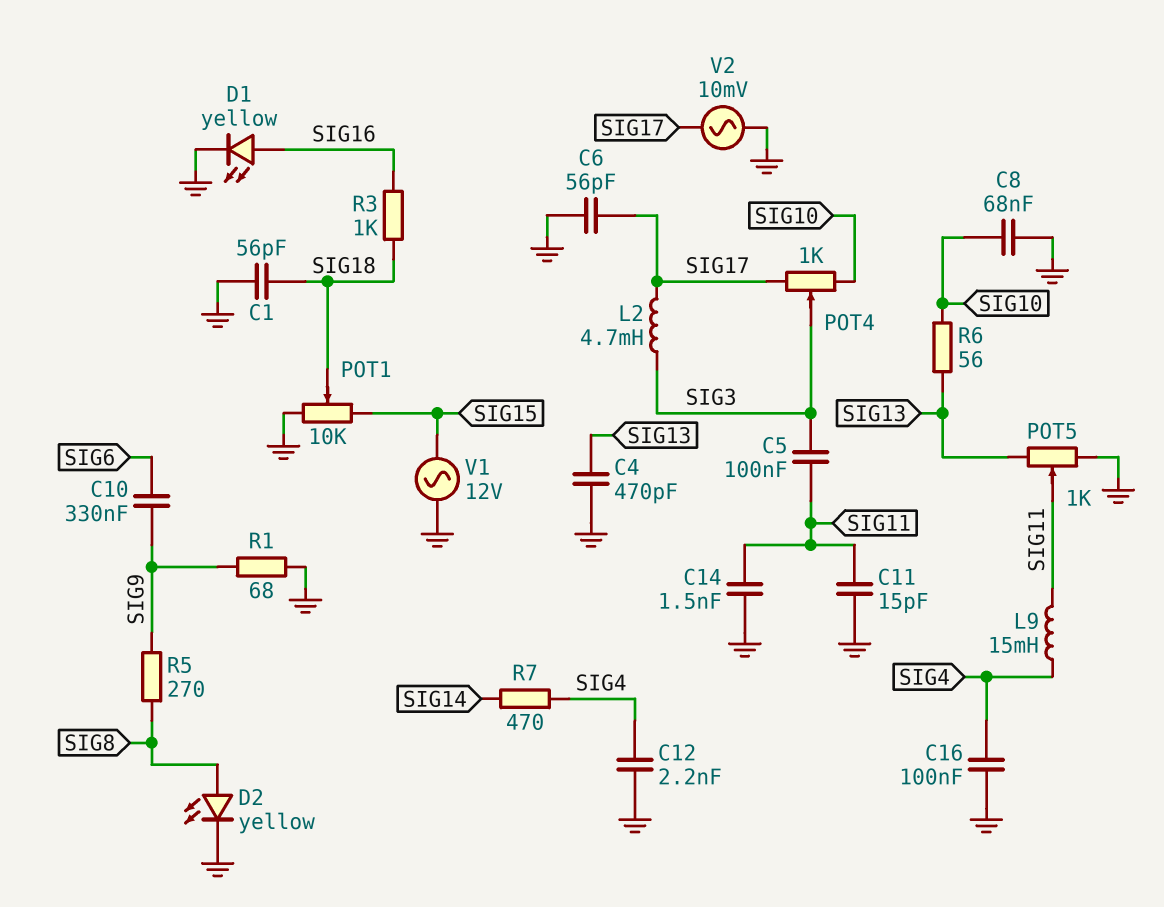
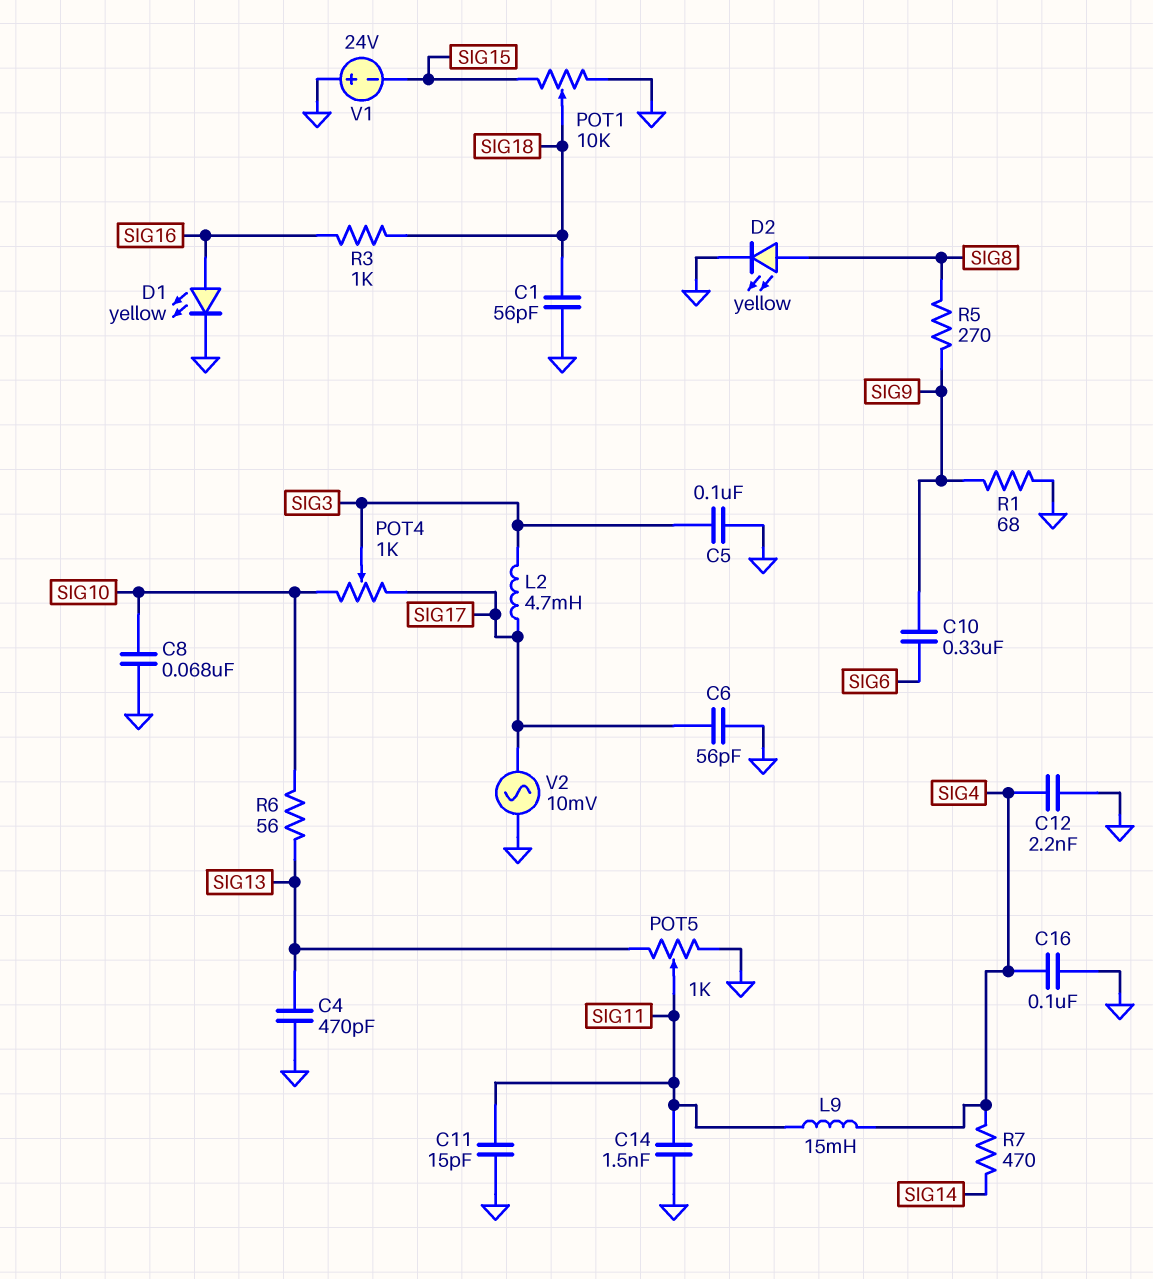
C5: 100nF (SIG3, SIG11) -> 100nF (GND, SIG3)
V1: AC 12V (GND, SIG15) -> 24V (plus GND, minus SIG15)

